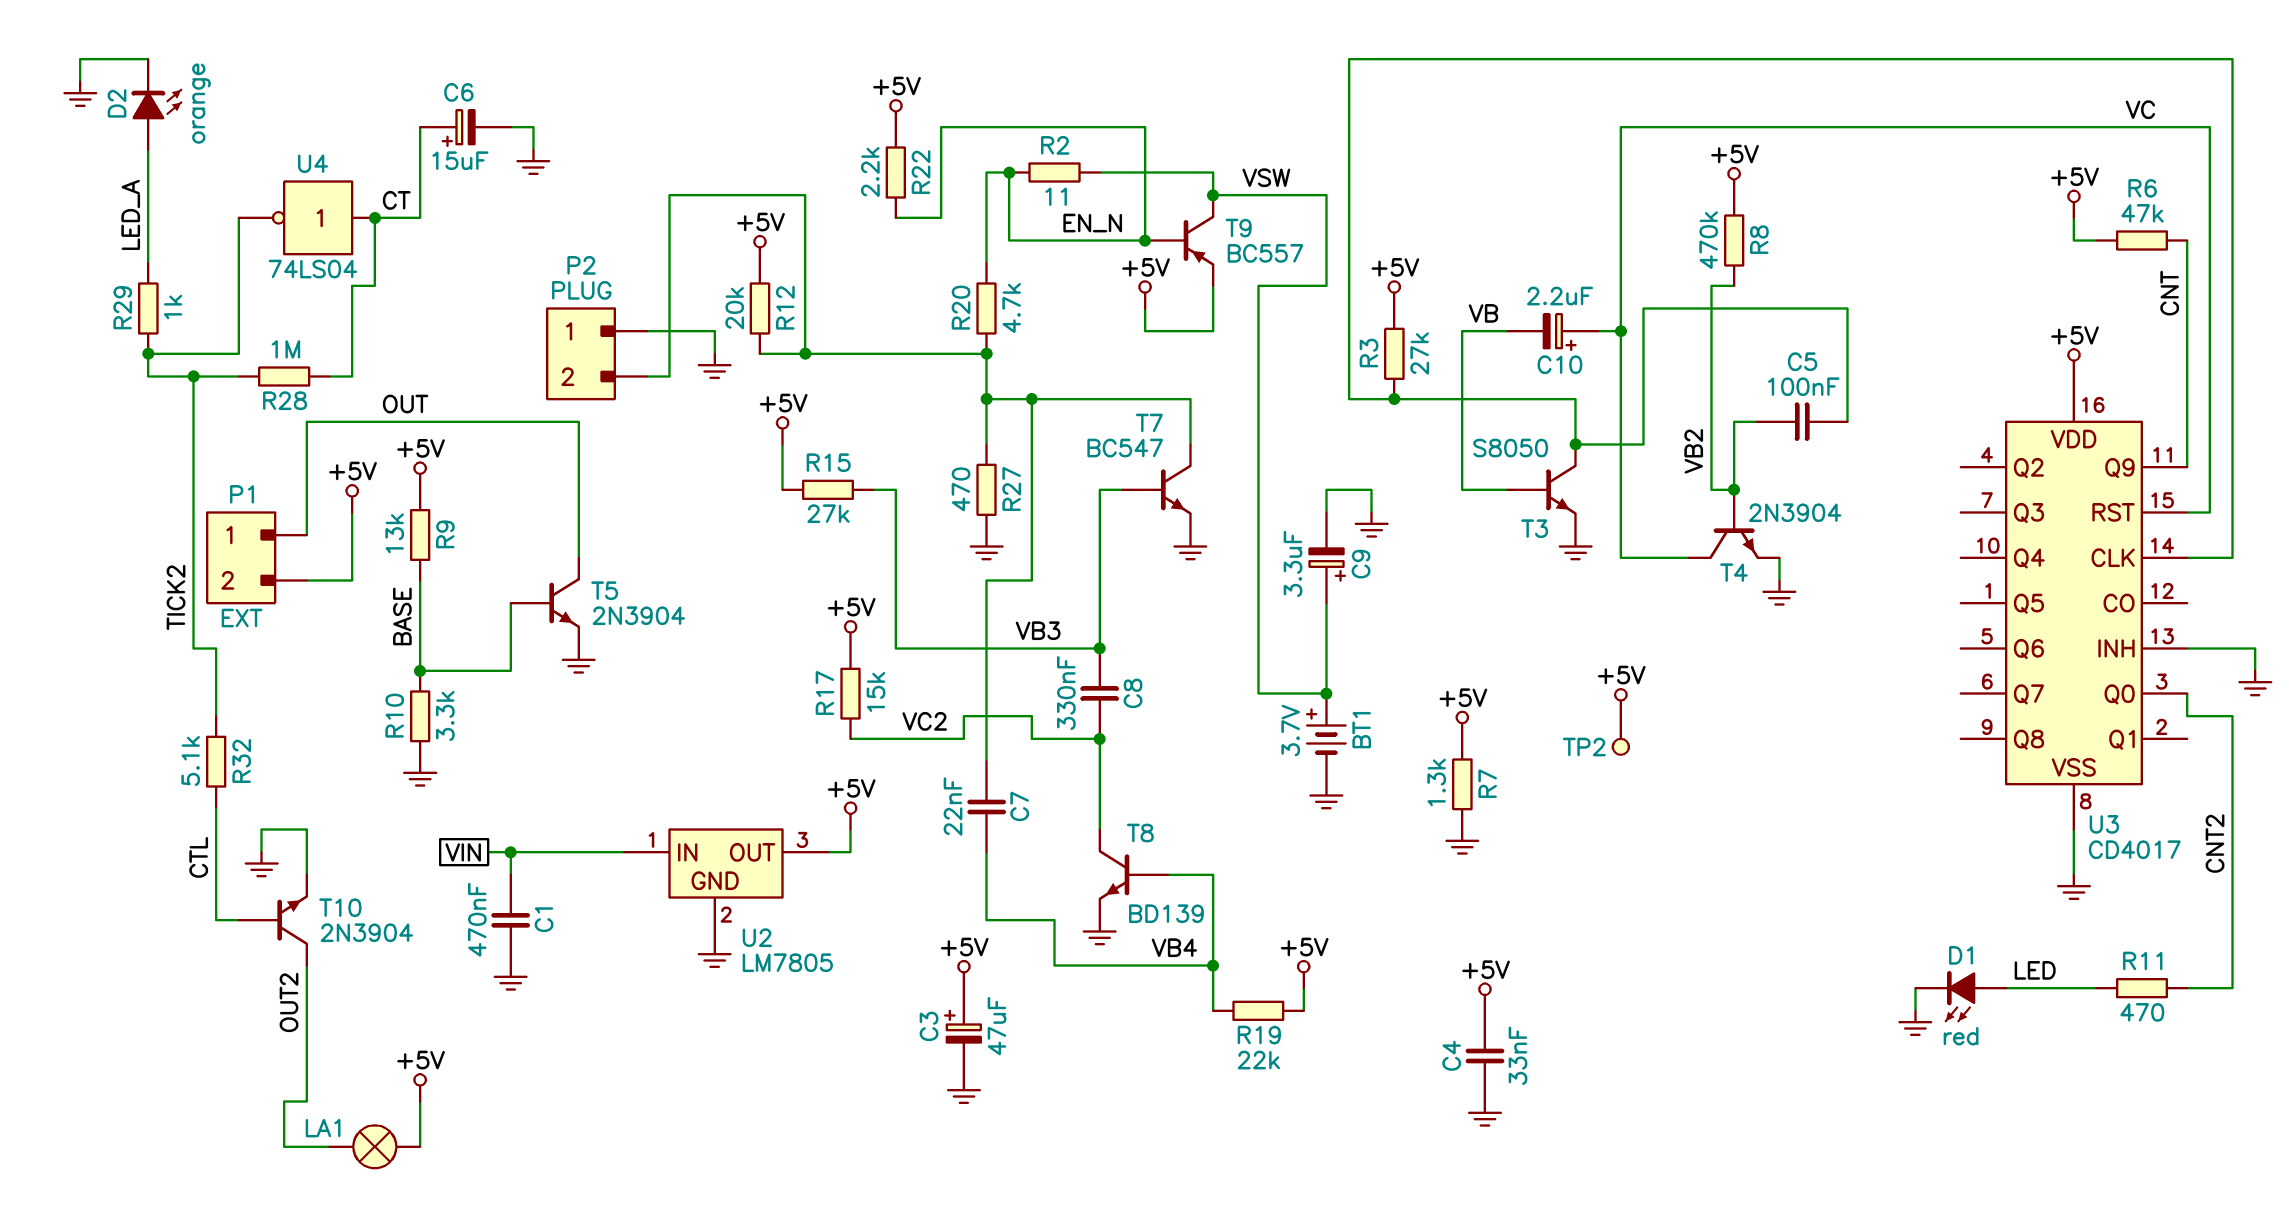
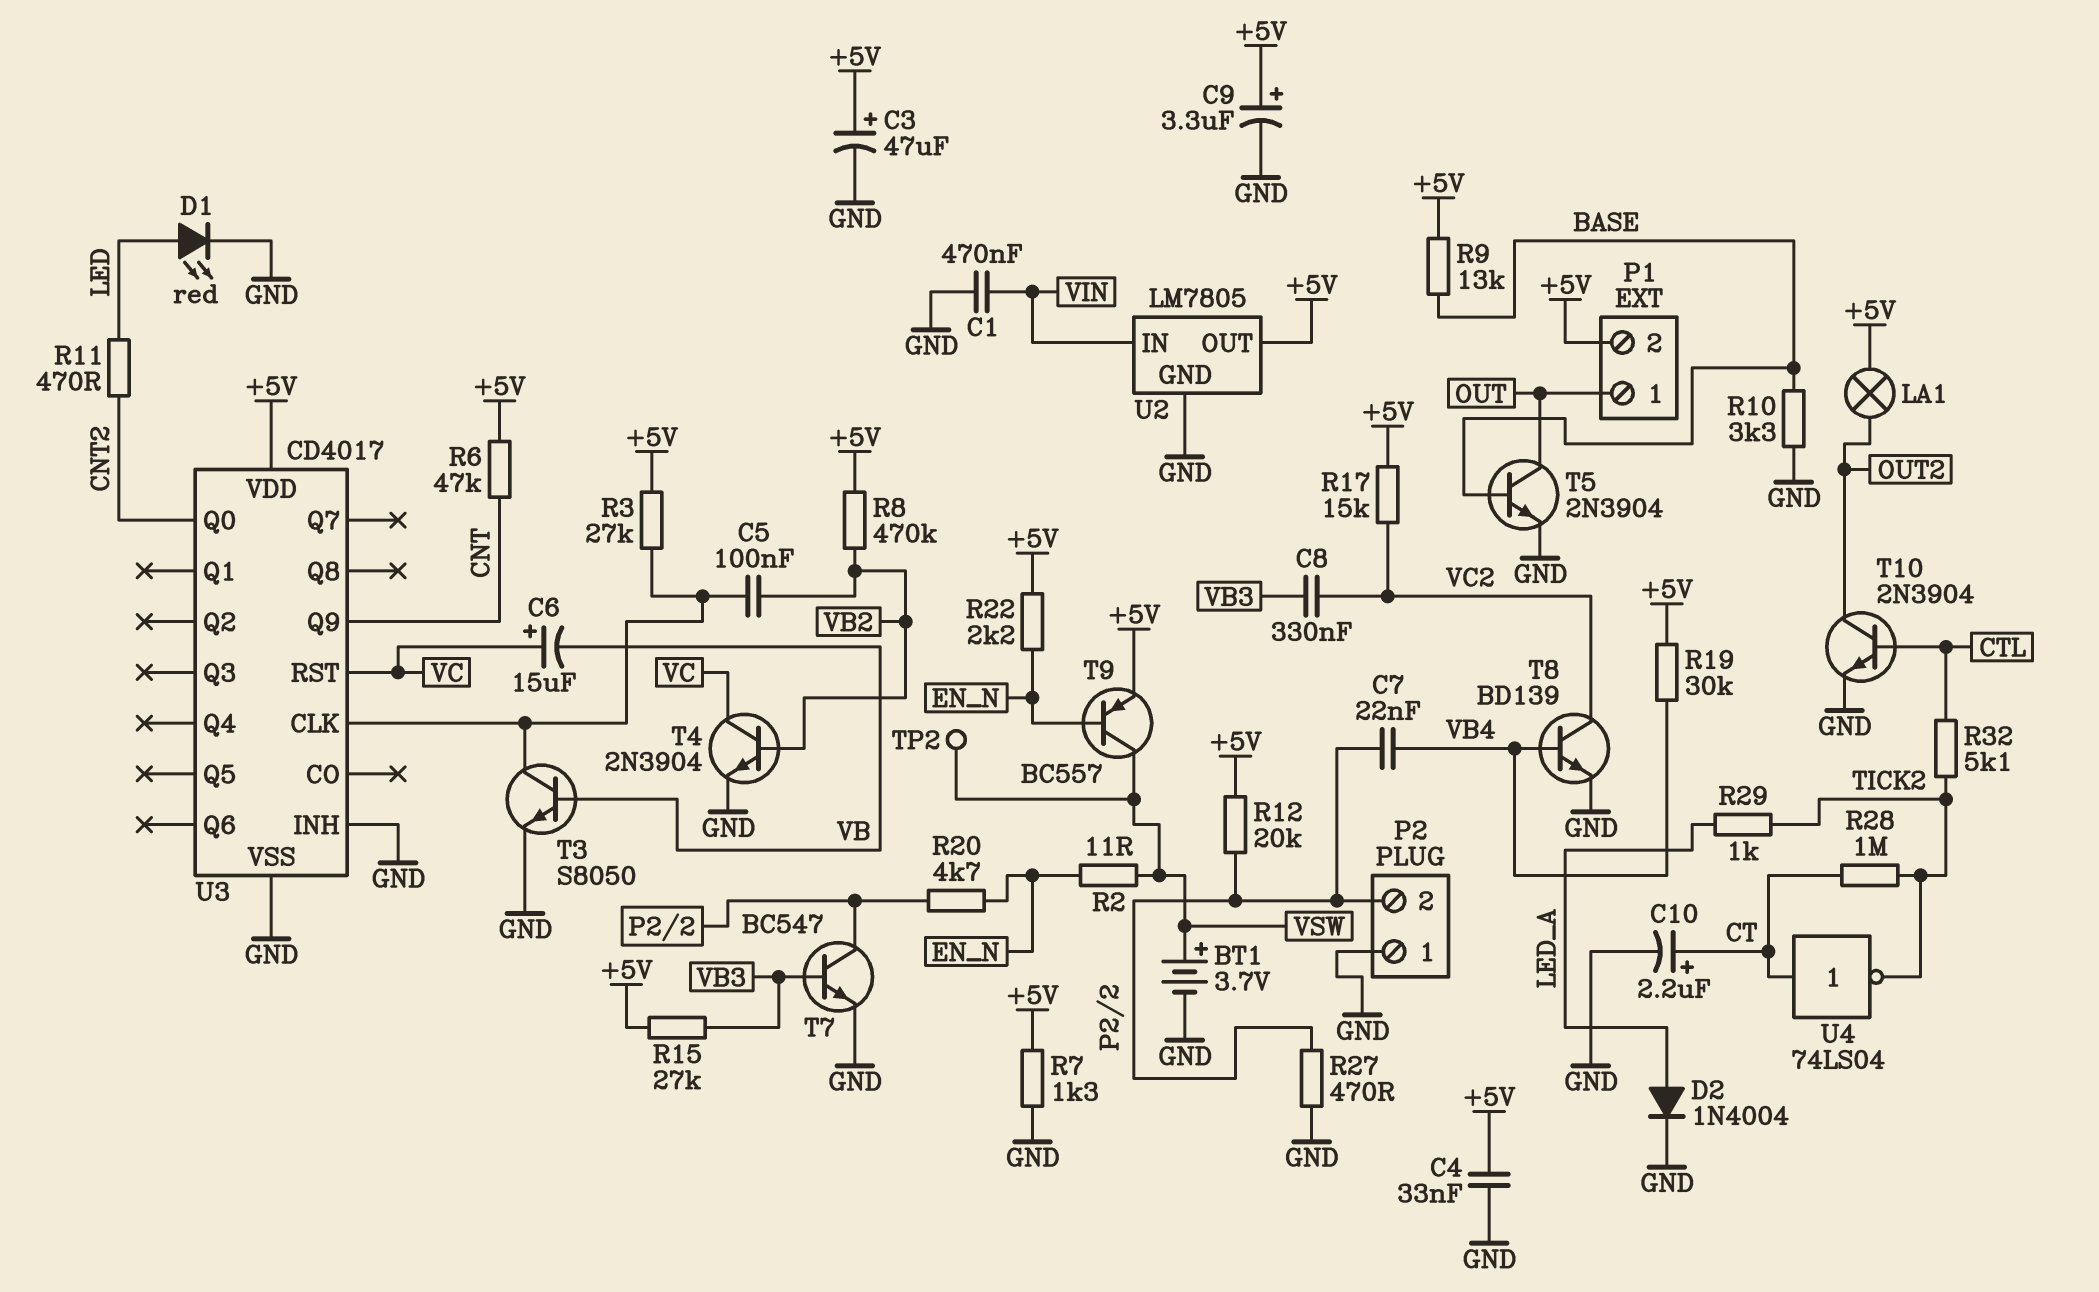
C6: 15uF (plus CT, minus GND) -> 15uF (plus VC, minus VB)
C9: 3.3uF (plus VSW, minus GND) -> 3.3uF (plus +5V, minus GND)
C10: 2.2uF (plus VC, minus VB) -> 2.2uF (plus CT, minus GND)
D2: LED orange (A LED_A, K GND) -> diode 1N4004 (A LED_A, K GND)
R19: 22k (+5V, VB4) -> 30k (+5V, VB4)
TP2: test point (+5V) -> test point (VSW)

